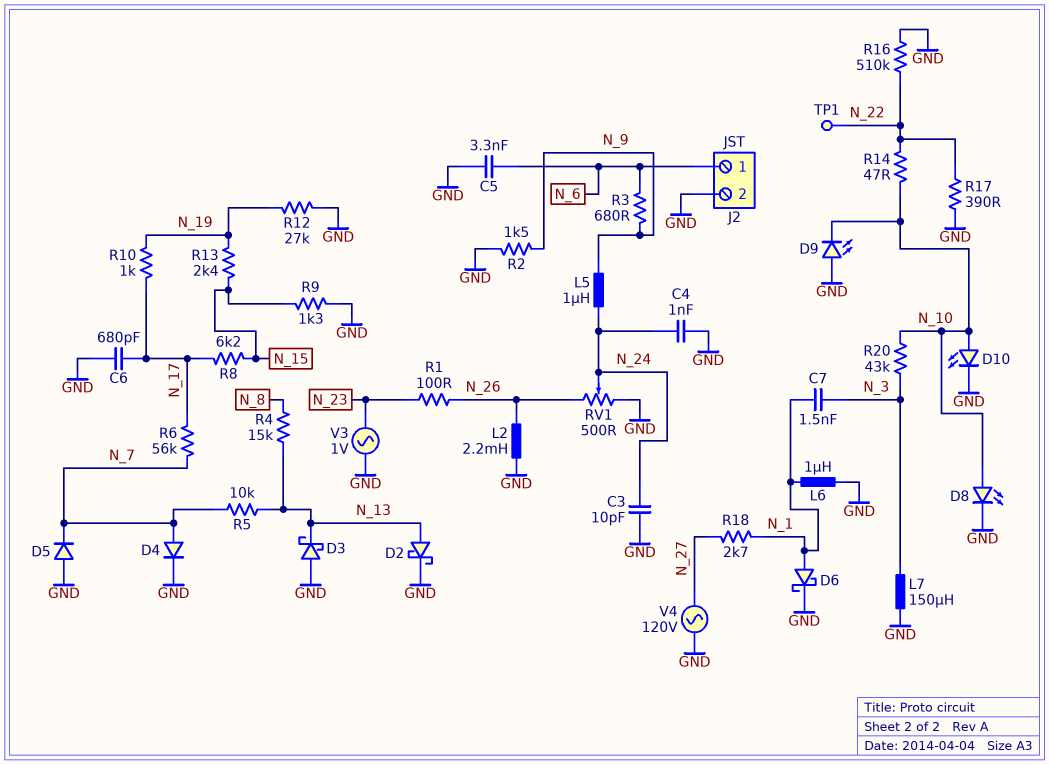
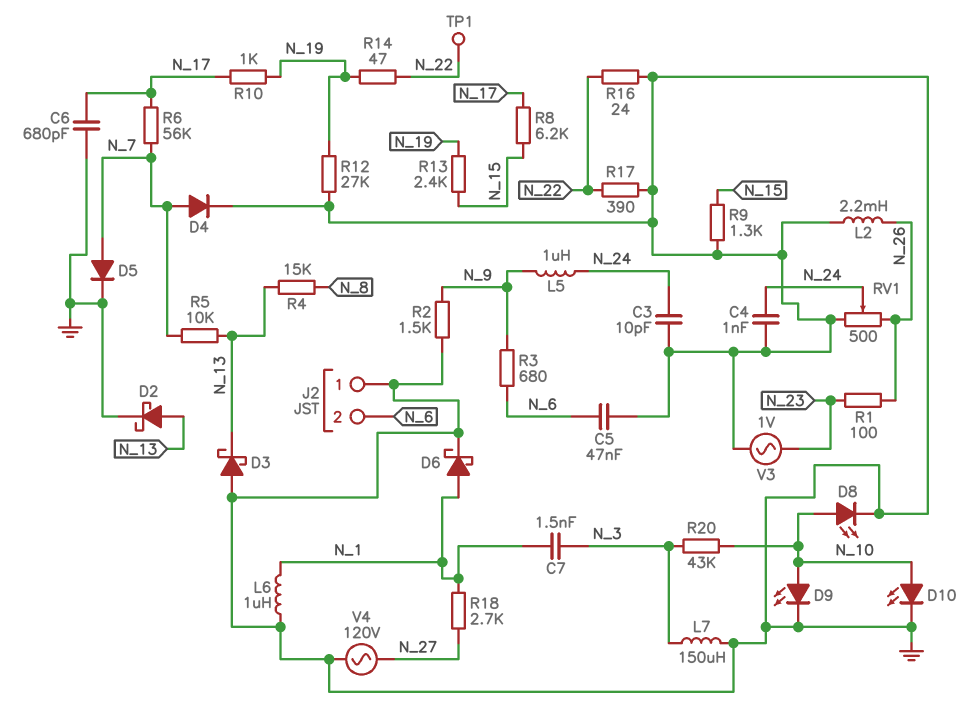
C5: 3.3nF (GND, N_6) -> 47nF (GND, N_6)
D5: diode (A GND, K N_7) -> diode (A N_7, K GND)
D9: LED (A GND, K N_10) -> LED (A N_10, K GND)
J2 pin 1: N_6 -> GND
J2 pin 2: GND -> N_6
R14: 47 (N_10, N_22) -> 47 (N_19, N_22)
R16: 510k (GND, N_22) -> 24 (GND, N_22)

